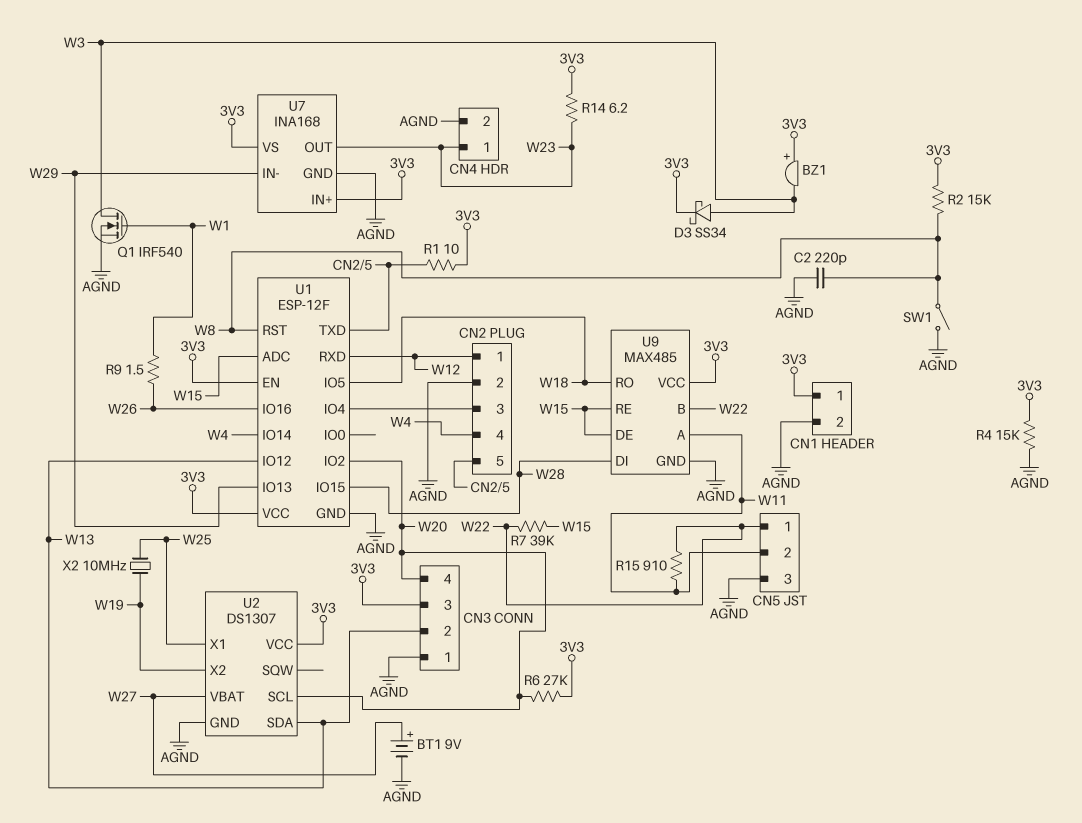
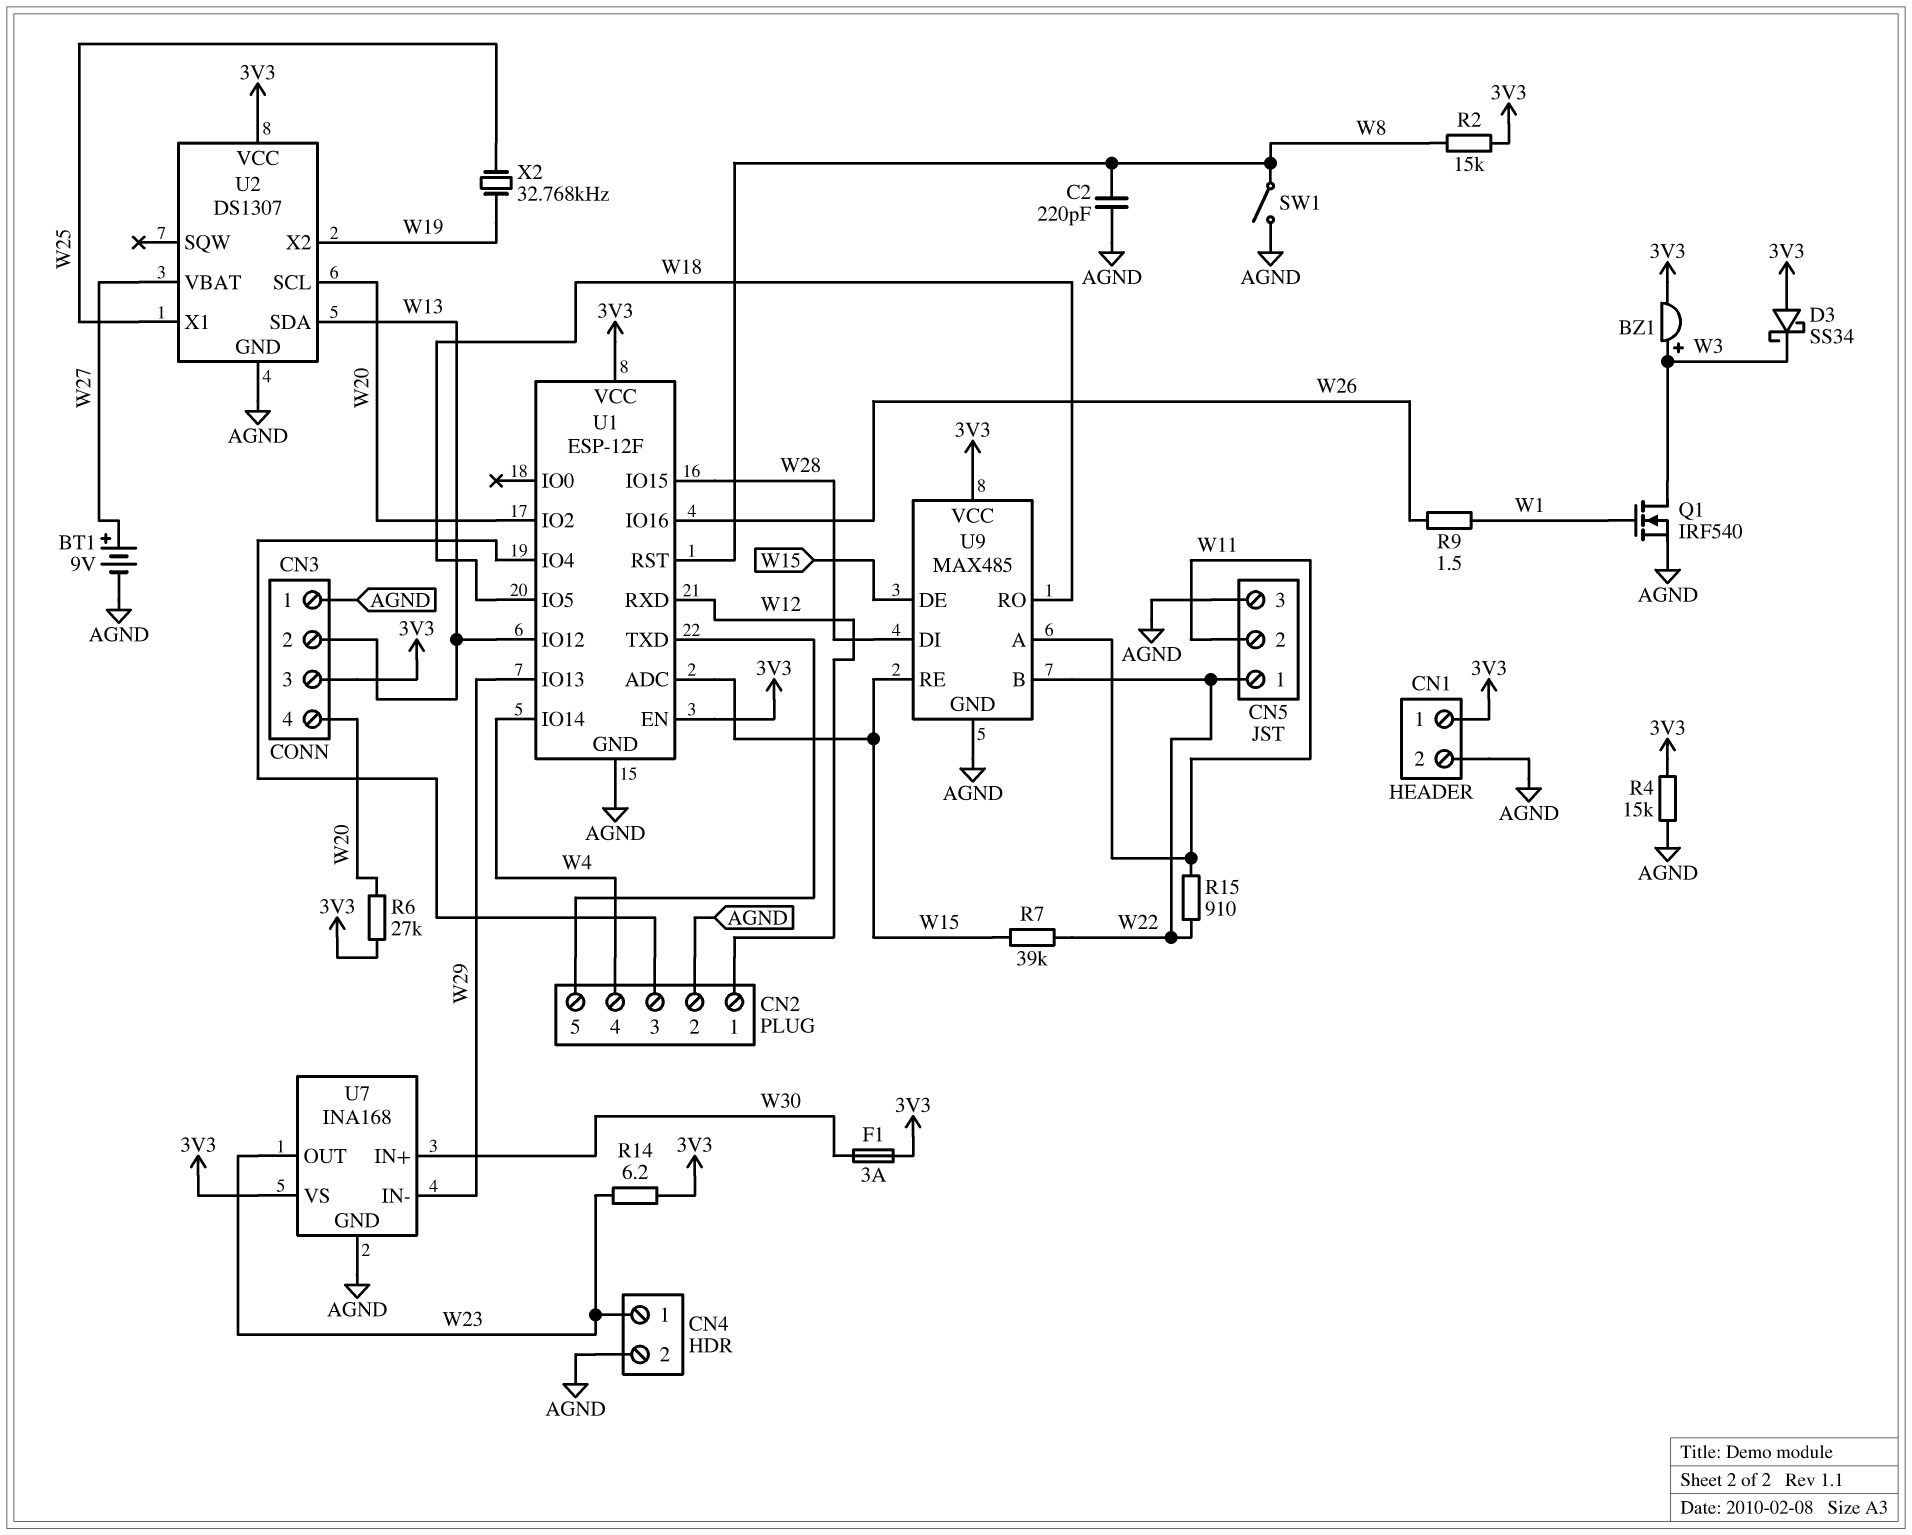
BZ1: buzzer (plus 3V3, minus W3) -> buzzer (plus W3, minus 3V3)
D3: schottky SS34 (A W3, K 3V3) -> schottky SS34 (A 3V3, K W3)
F1: none -> 3A (3V3, W30)
R1: 10 (3V3, CN2/5) -> none
U7 pin IN+: 3V3 -> W30
X2: 10MHz (W19, W25) -> 32.768kHz (W19, W25)

